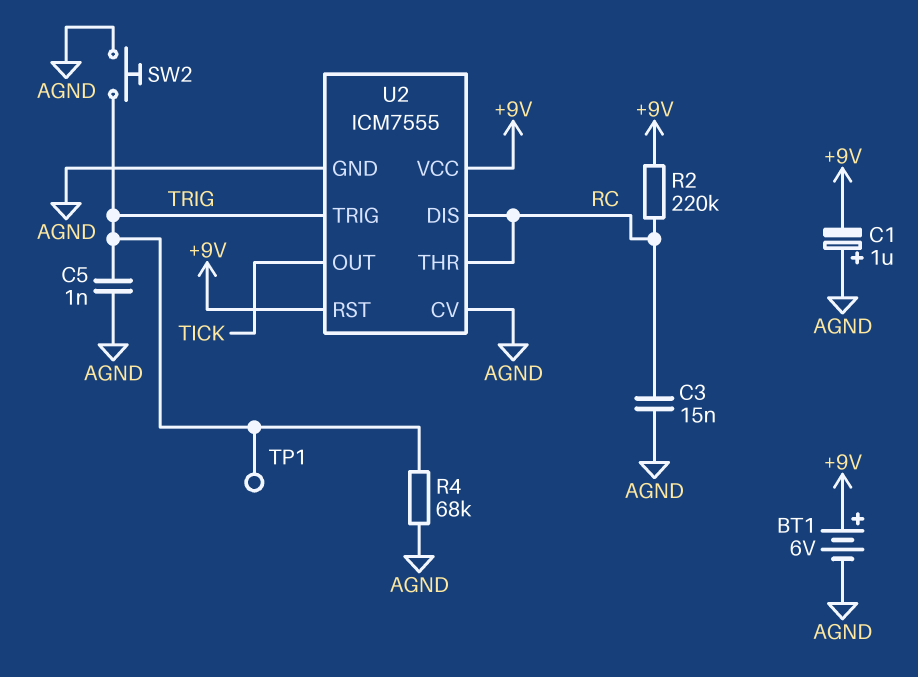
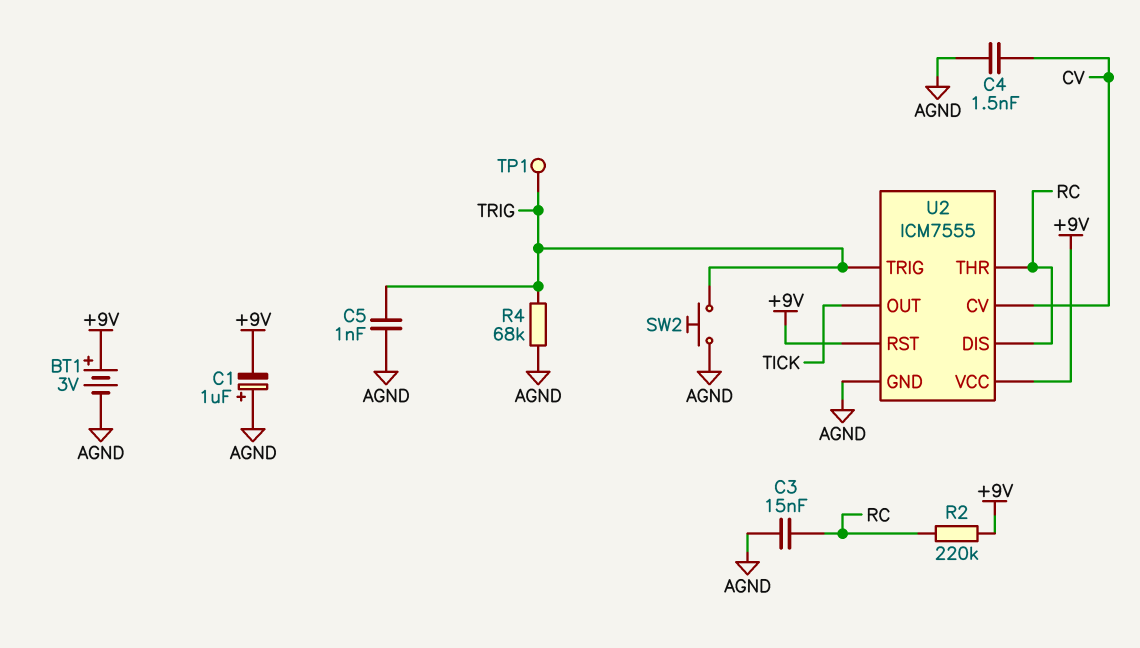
BT1: 6V (plus +9V, minus AGND) -> 3V (plus +9V, minus AGND)
C4: none -> 1.5nF (AGND, CV)
U2 pin CV: AGND -> CV

